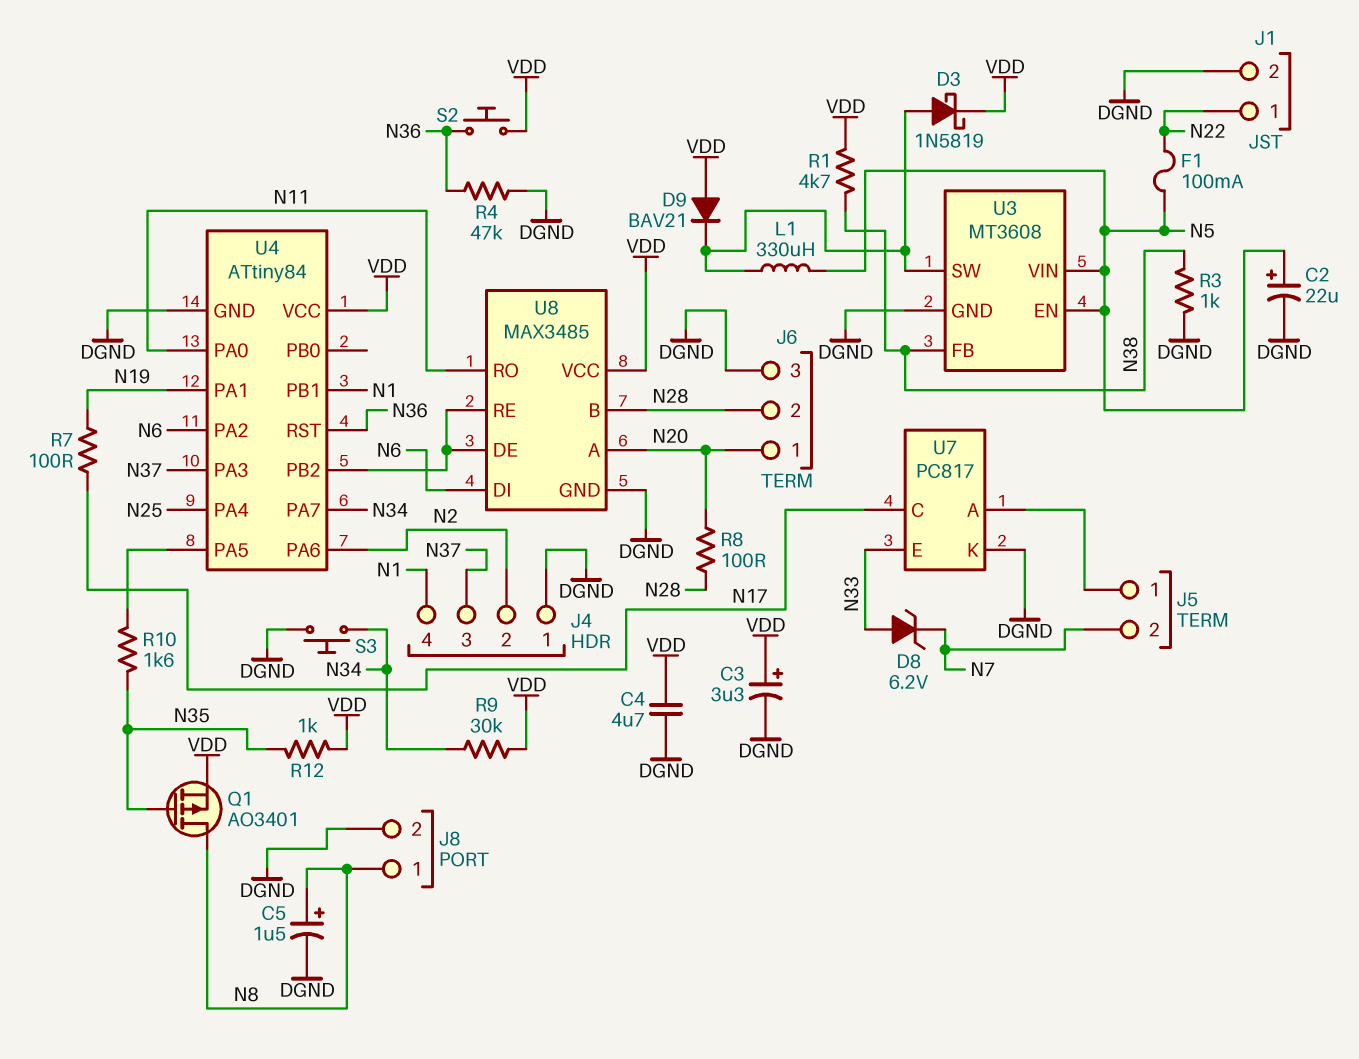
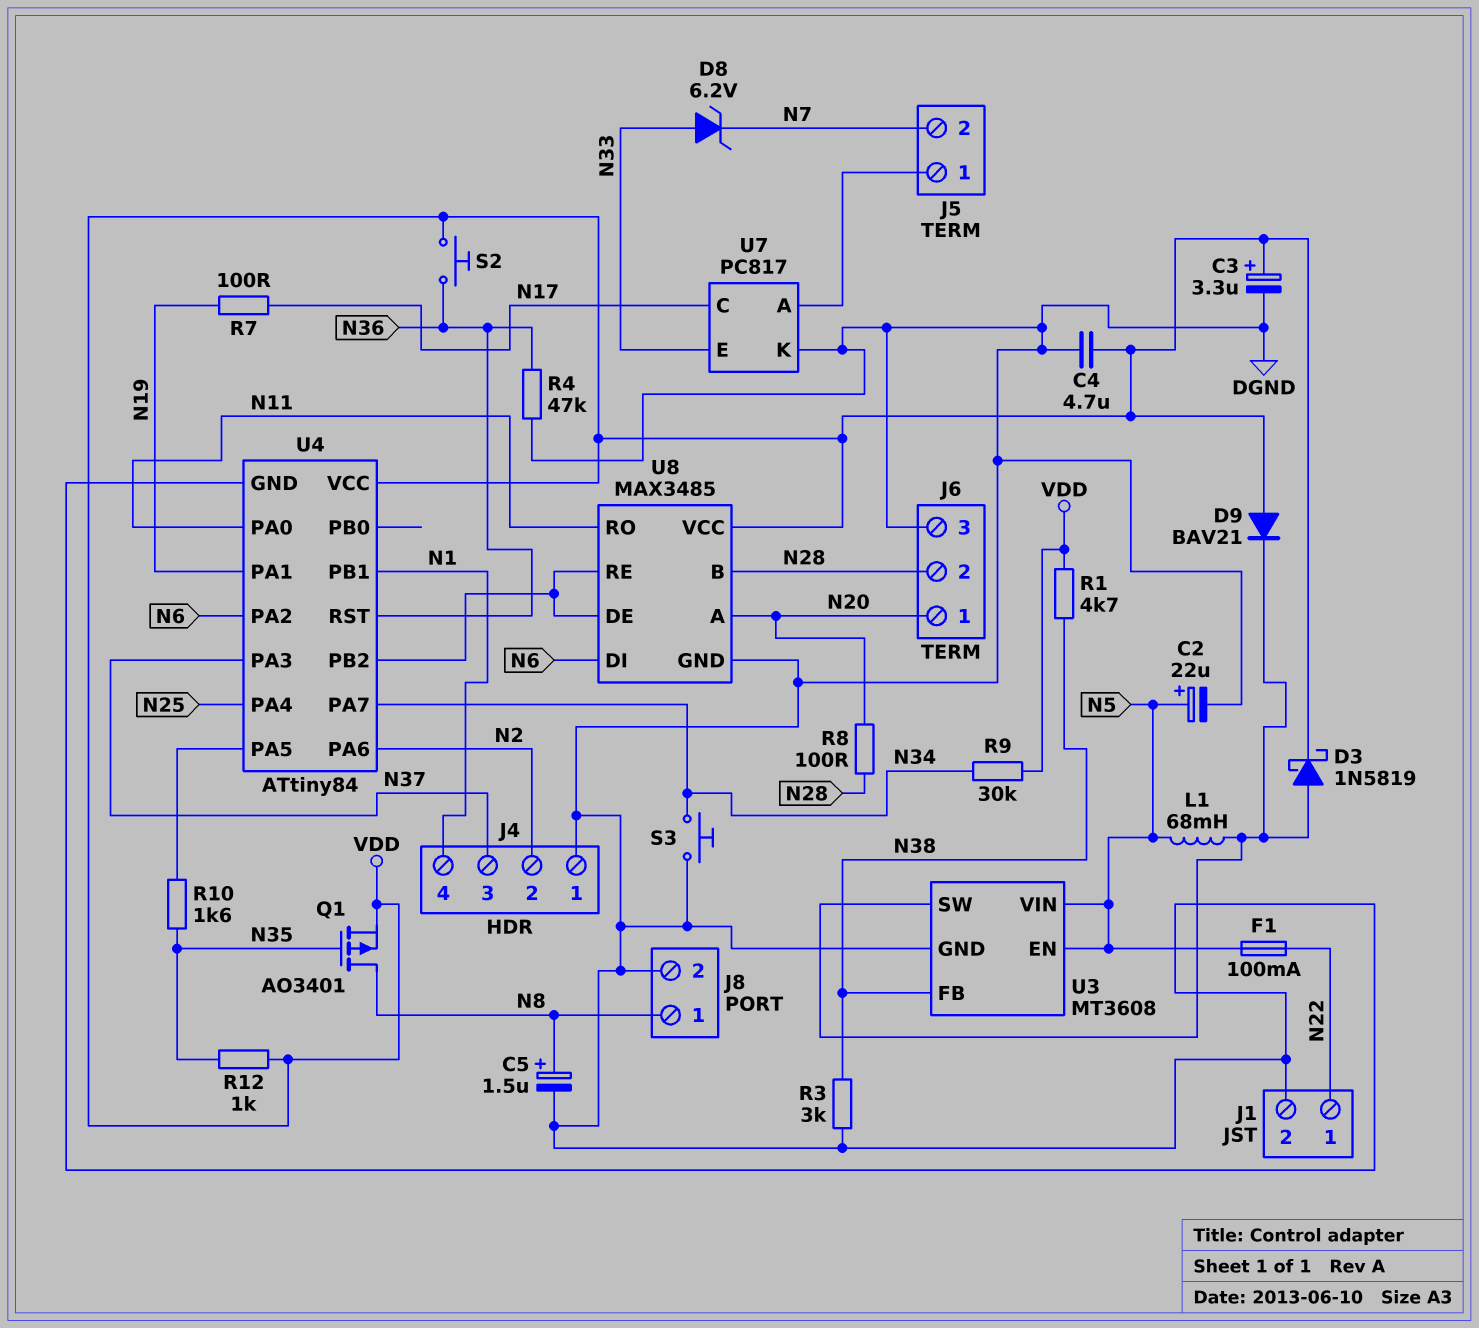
L1: 330uH (N5, U3/SW) -> 68mH (N5, U3/SW)
R3: 1k (DGND, N38) -> 3k (DGND, N38)

